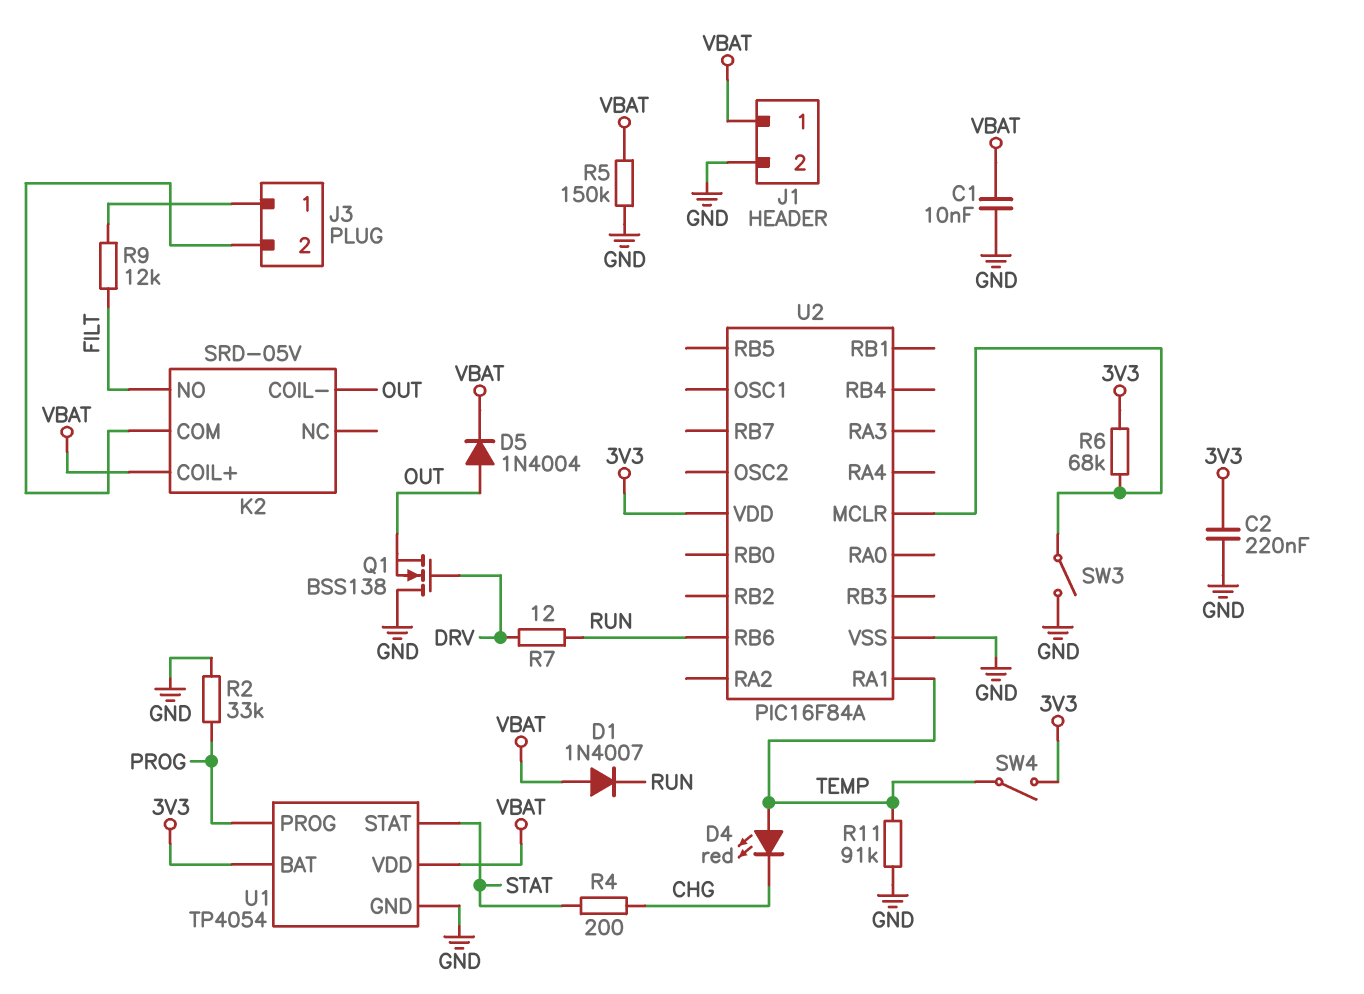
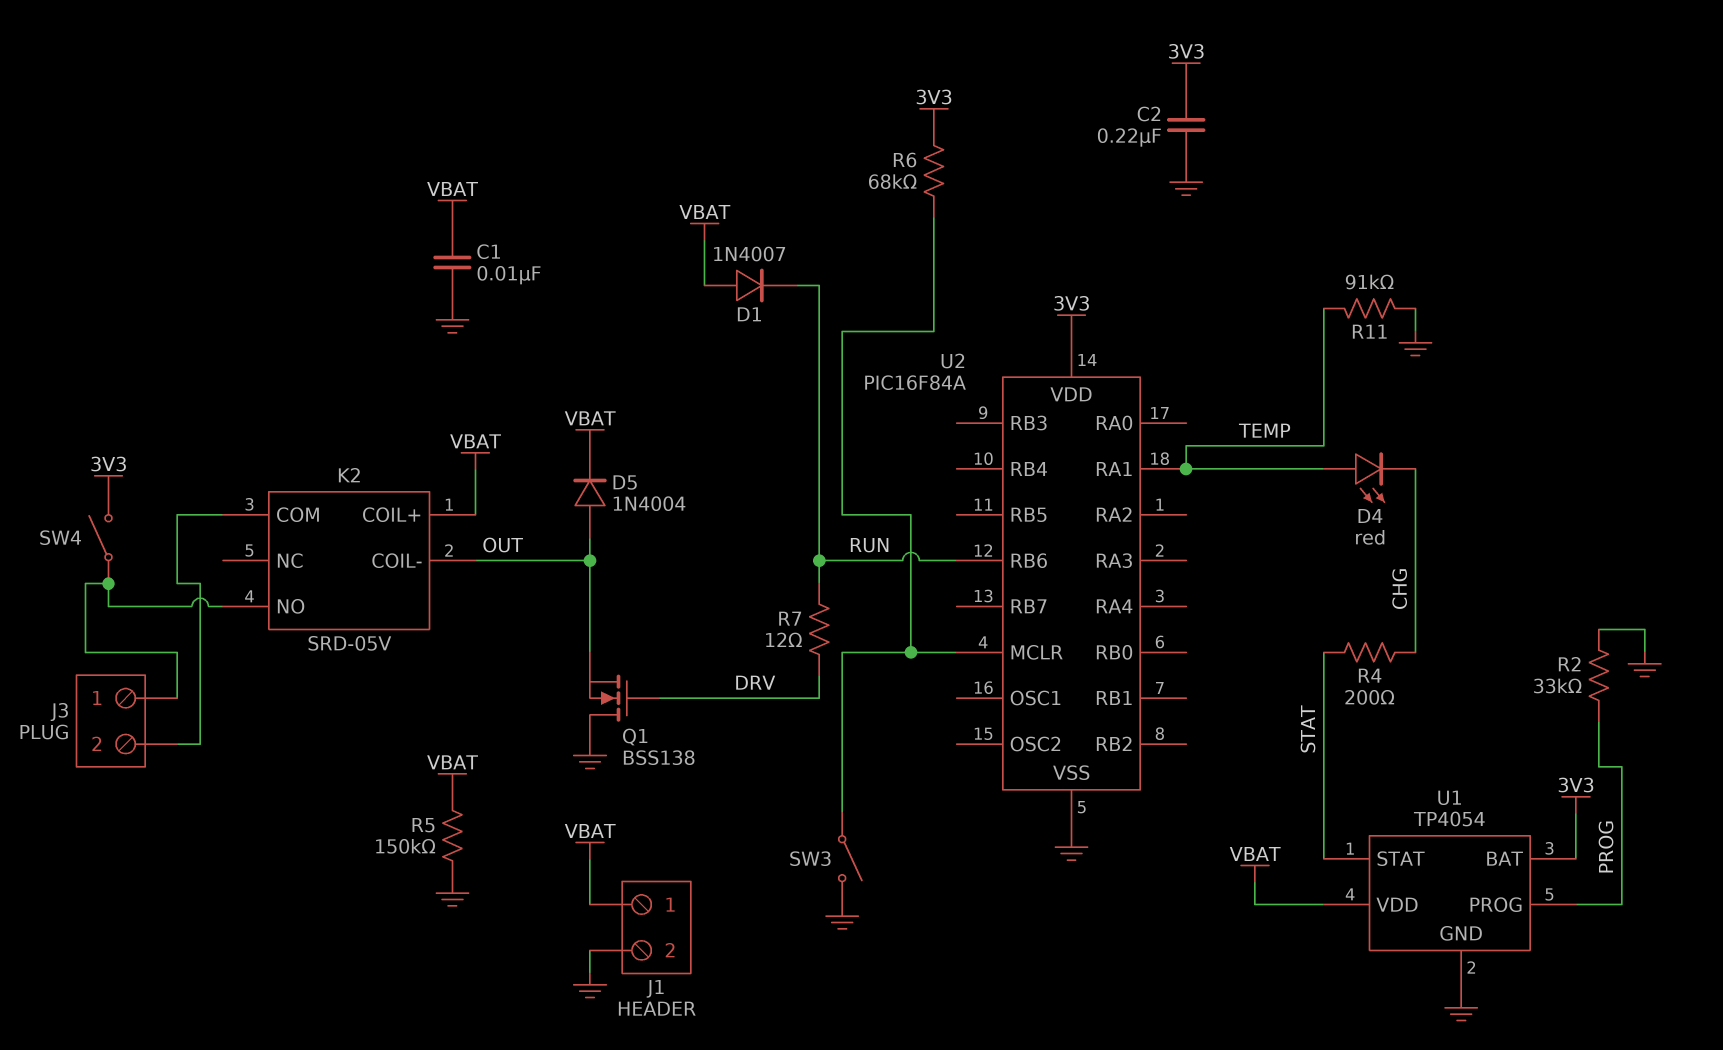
K2 pin NO: FILT -> J3/1
R9: 12k (FILT, J3/1) -> none
SW4: switch (3V3, TEMP) -> switch (3V3, J3/1)

